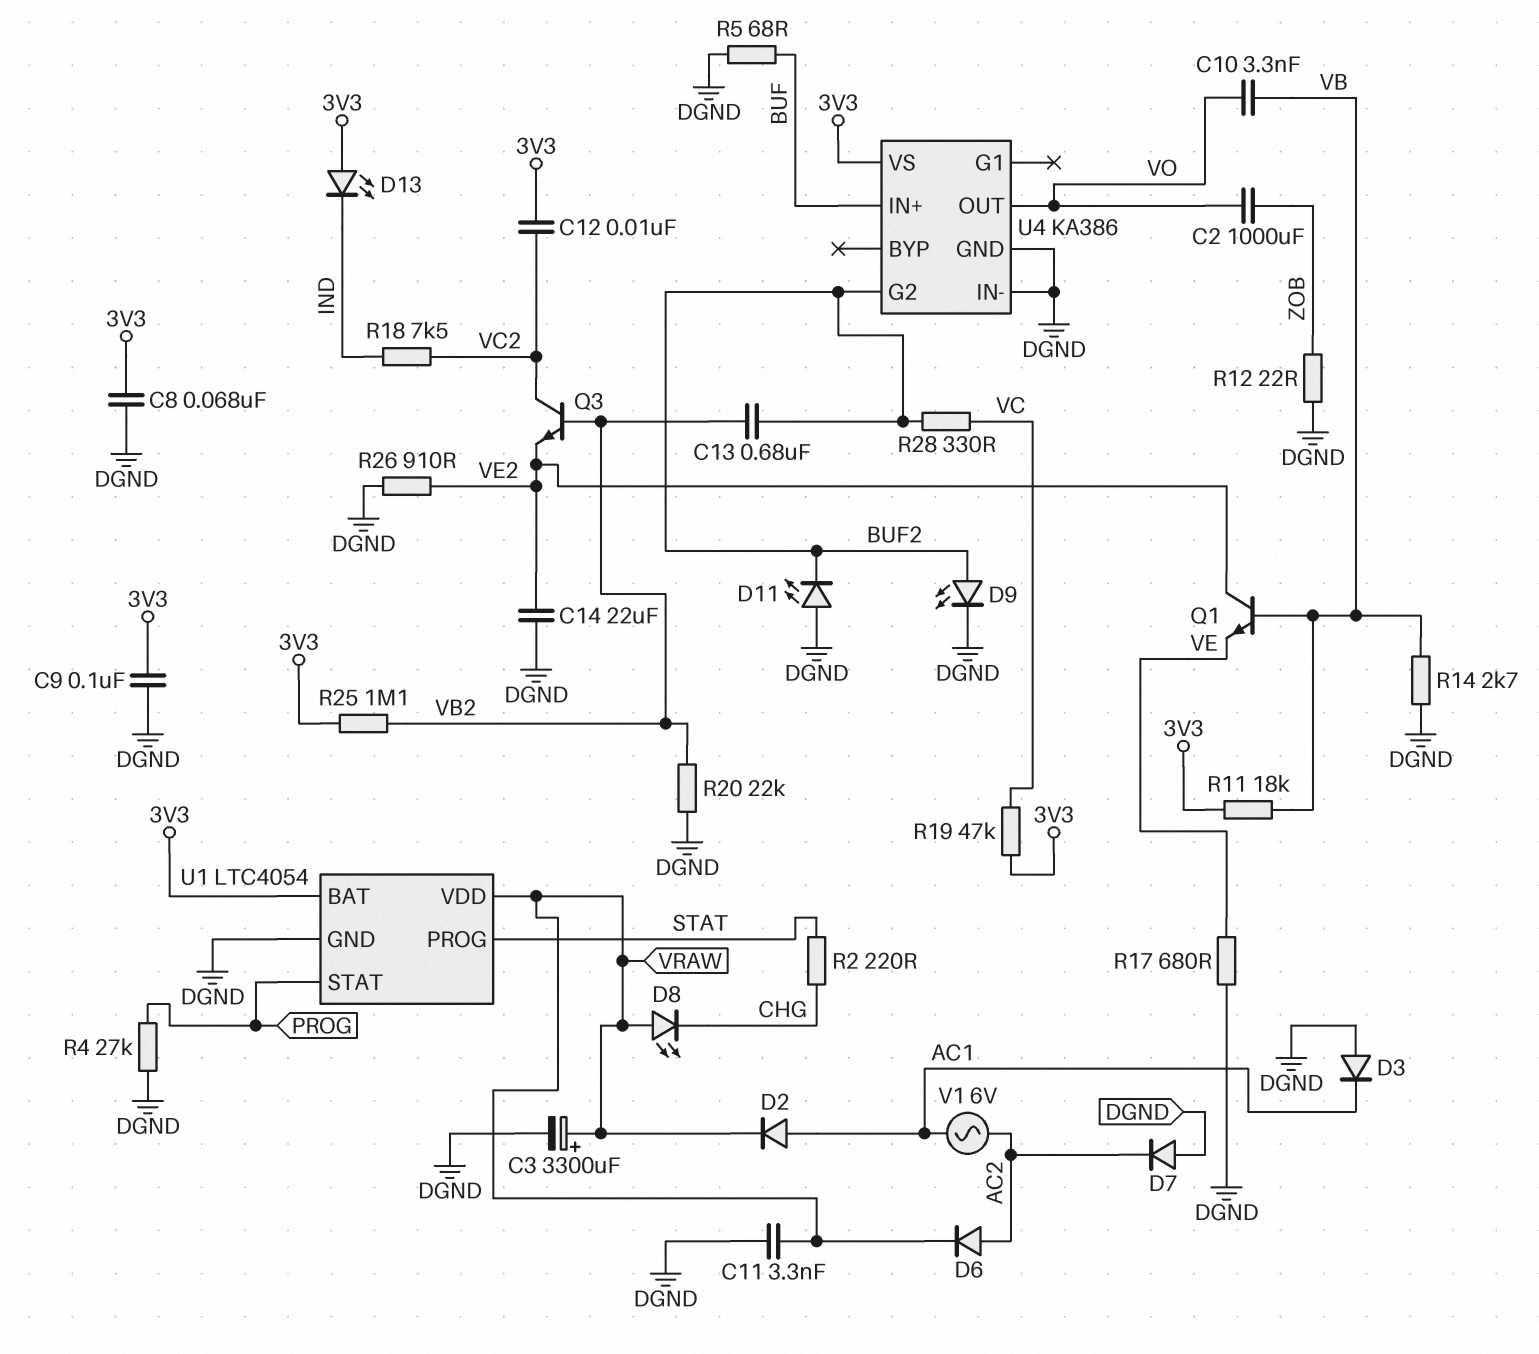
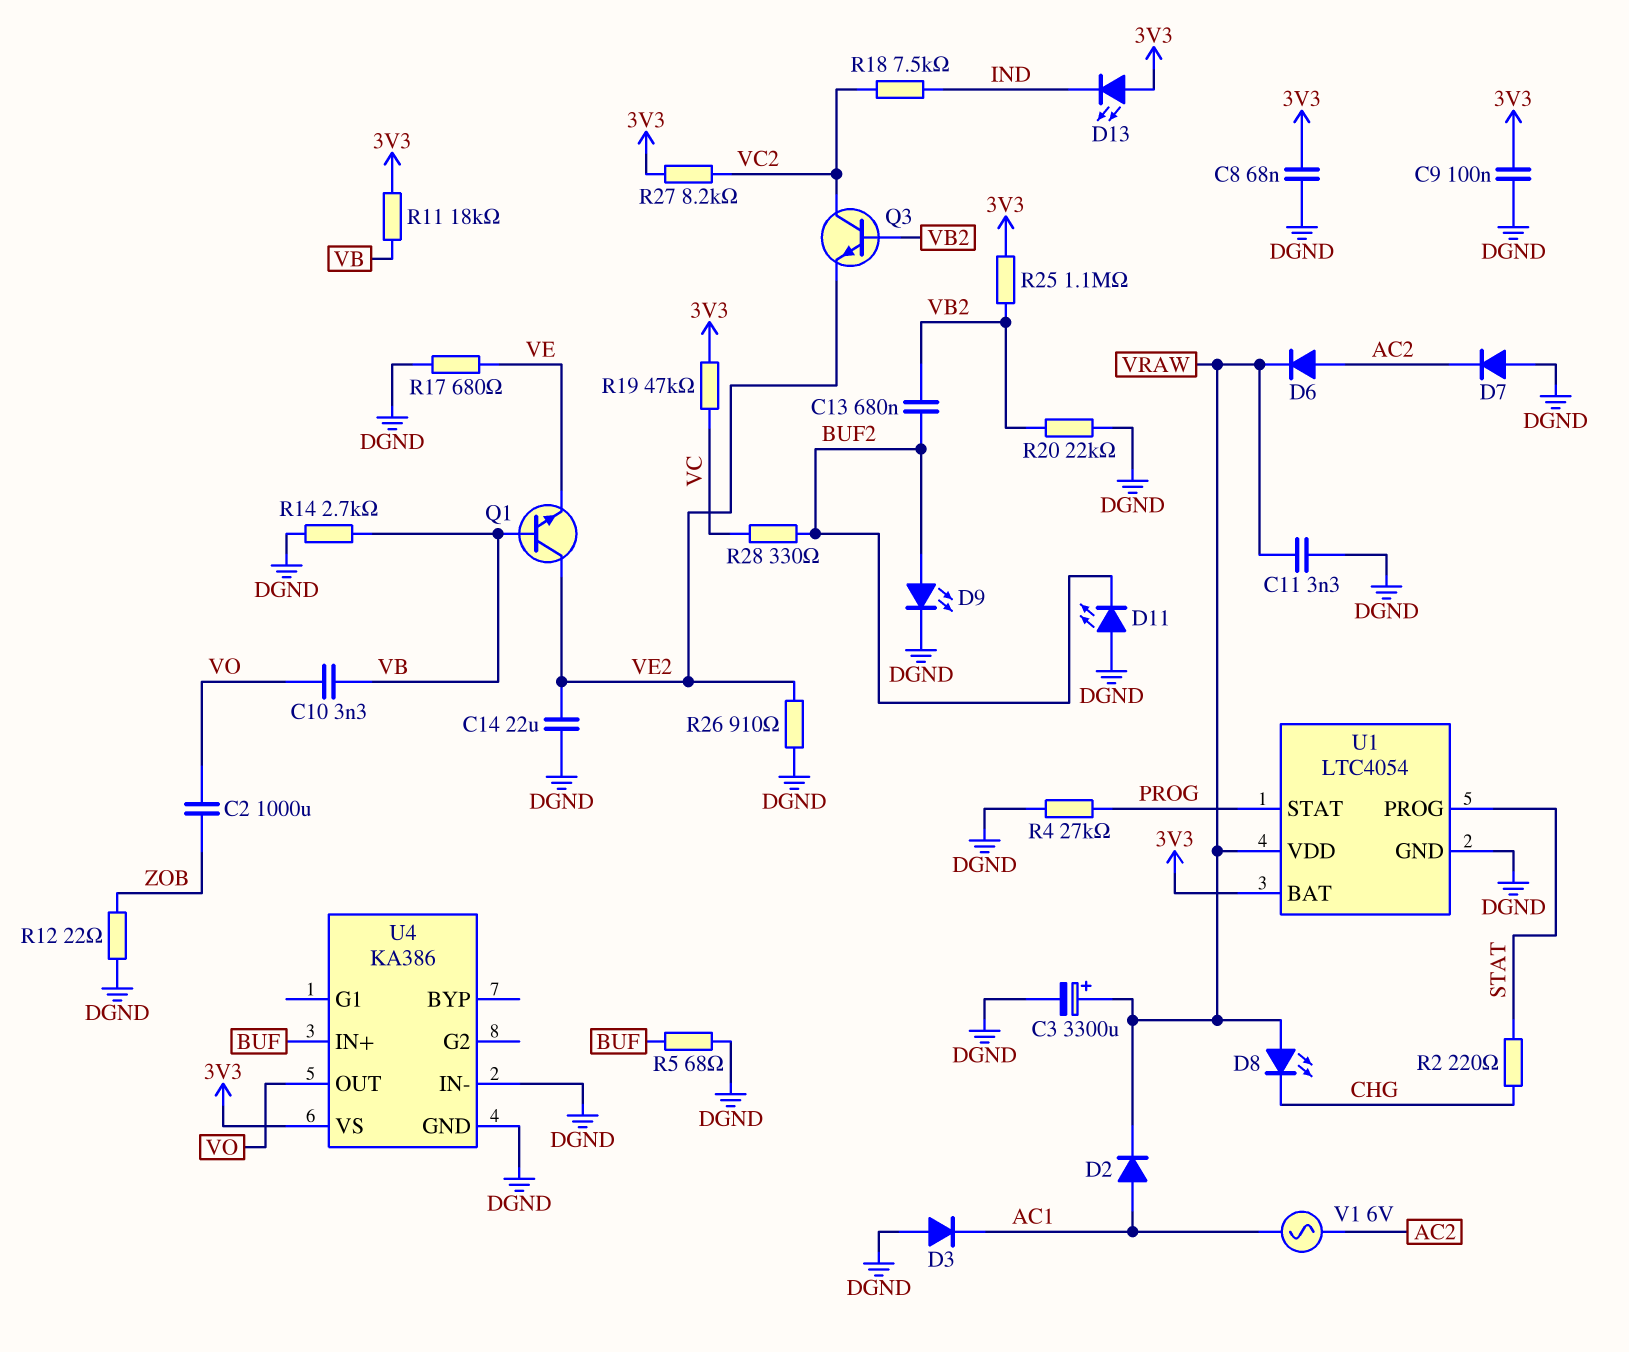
C12: 10nF (3V3, VC2) -> none
R27: none -> 8.2k (3V3, VC2)
U4 pin G2: BUF2 -> none

